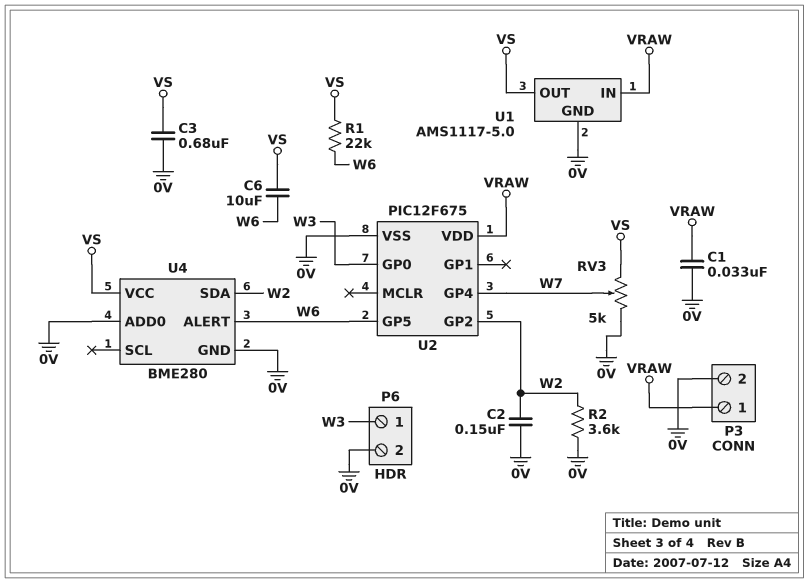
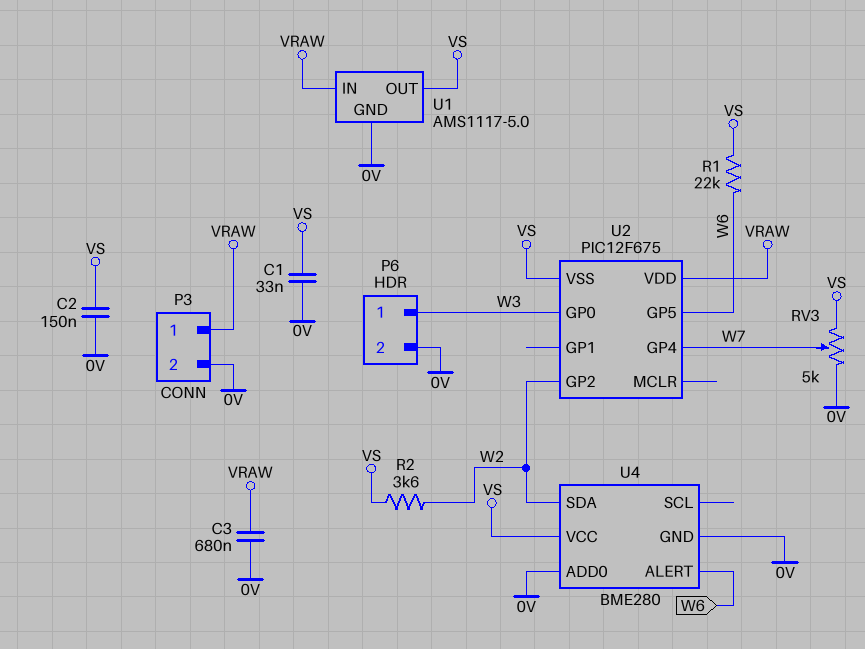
C1: 33nF (0V, VRAW) -> 33nF (0V, VS)
C2: 150nF (0V, W2) -> 150nF (0V, VS)
C3: 680nF (0V, VS) -> 680nF (0V, VRAW)
C6: 10uF (VS, W6) -> none
R2: 3.6k (0V, W2) -> 3.6k (VS, W2)
U2 pin VSS: 0V -> VS

